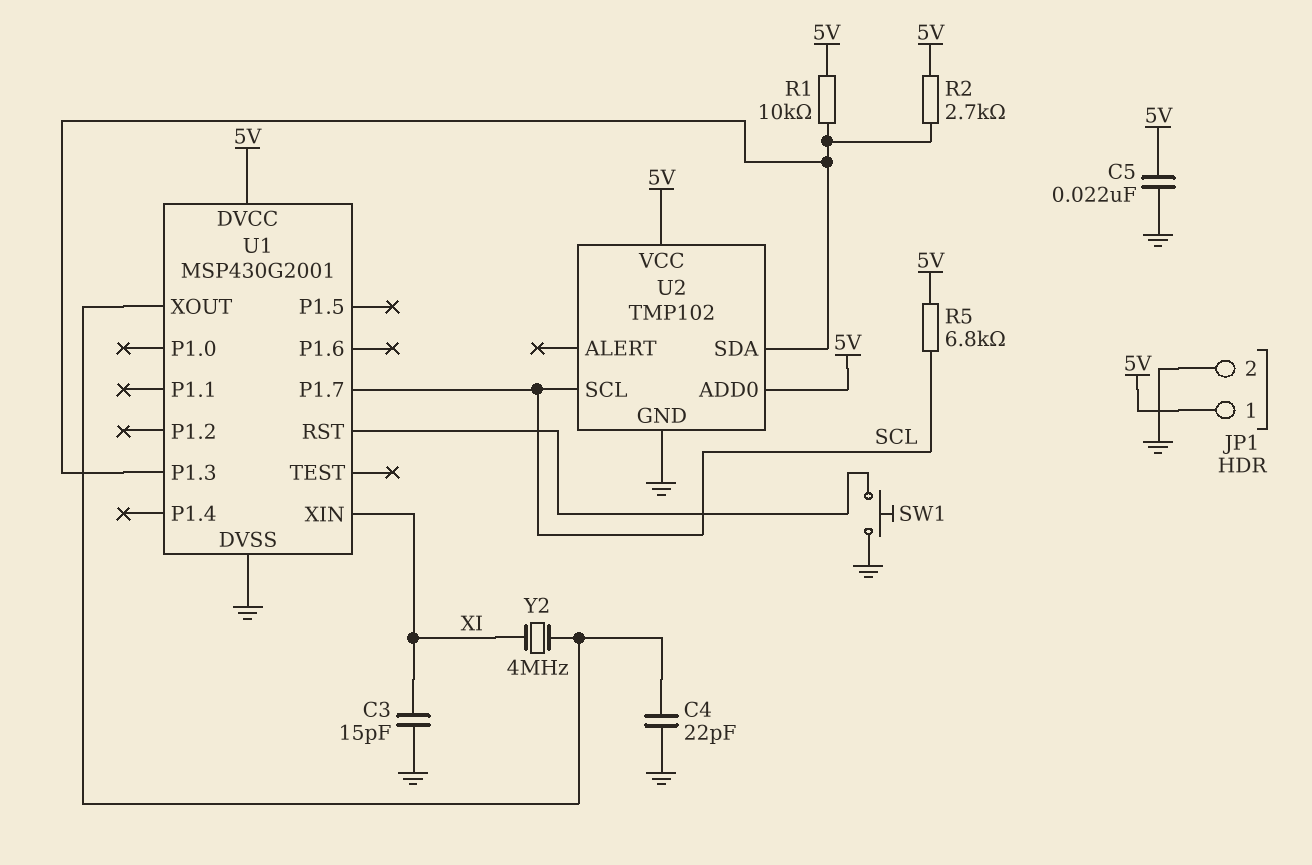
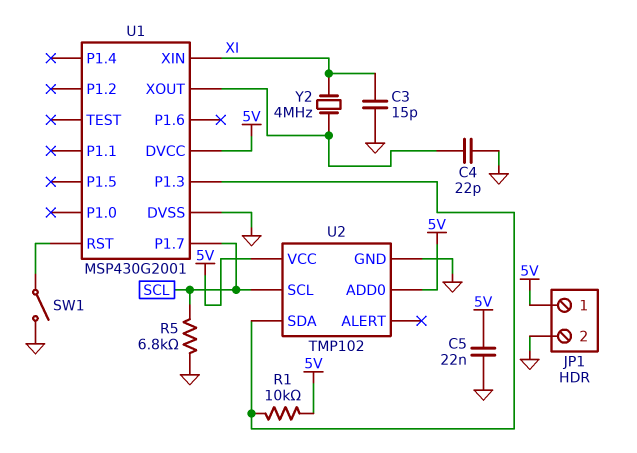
R2: 2.7k (5V, U1/P1.3) -> none
R5: 6.8k (5V, SCL) -> 6.8k (GND, SCL)
SW1: button (GND, U1/RST) -> switch (GND, U1/RST)

